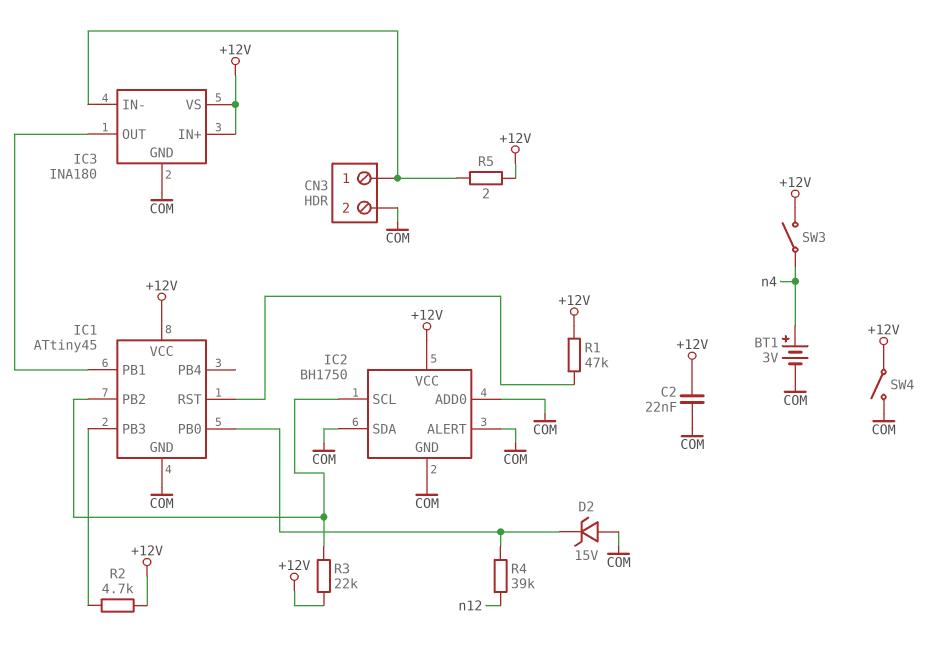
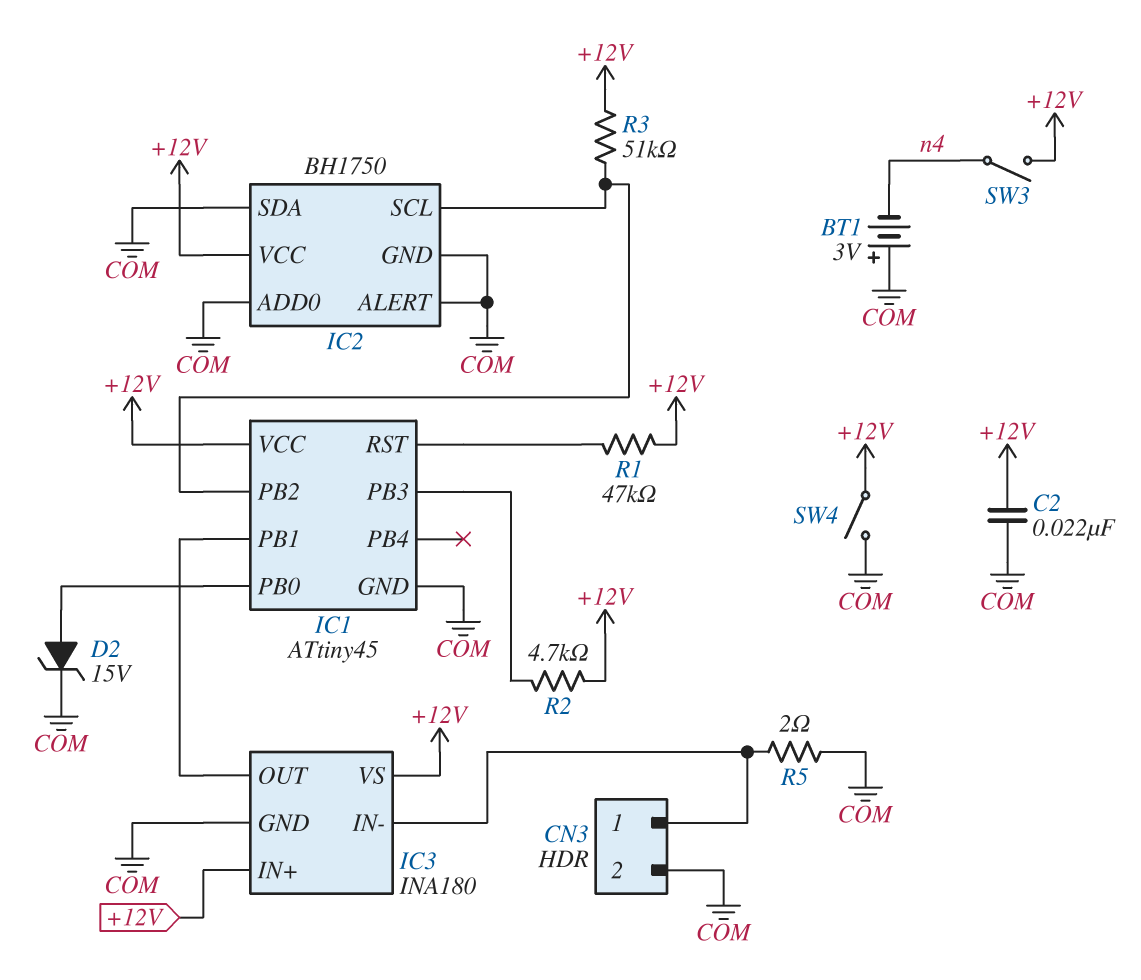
BT1: 3V (plus n4, minus COM) -> 3V (plus COM, minus n4)
D2: zener 15V (A COM, K IC1/PB0) -> zener 15V (A IC1/PB0, K COM)
R3: 22k (+12V, IC1/PB2) -> 51k (+12V, IC1/PB2)
R4: 39k (IC1/PB0, n12) -> none
R5: 2 (+12V, CN3/1) -> 2 (CN3/1, COM)

